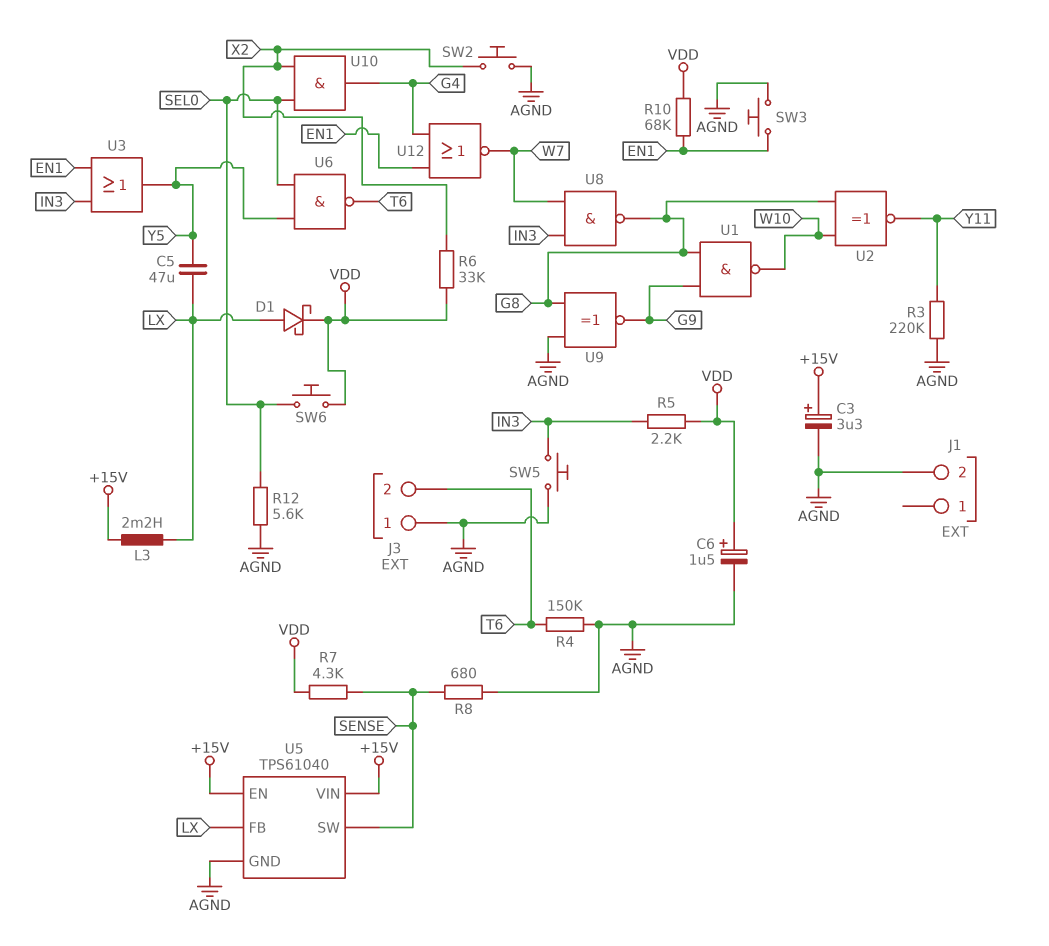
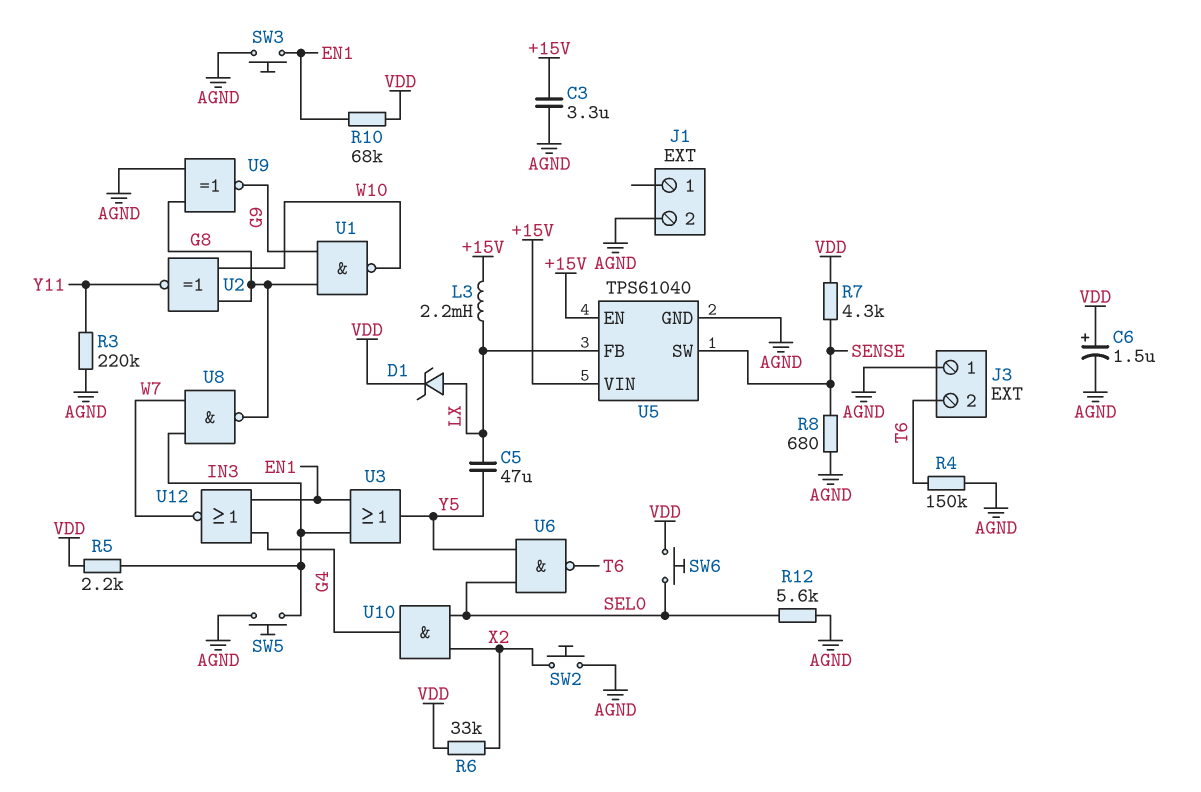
C3: 3.3uF (plus +15V, minus AGND) -> 3.3uF (+15V, AGND)
D1: schottky (A LX, K VDD) -> zener (A LX, K VDD)

